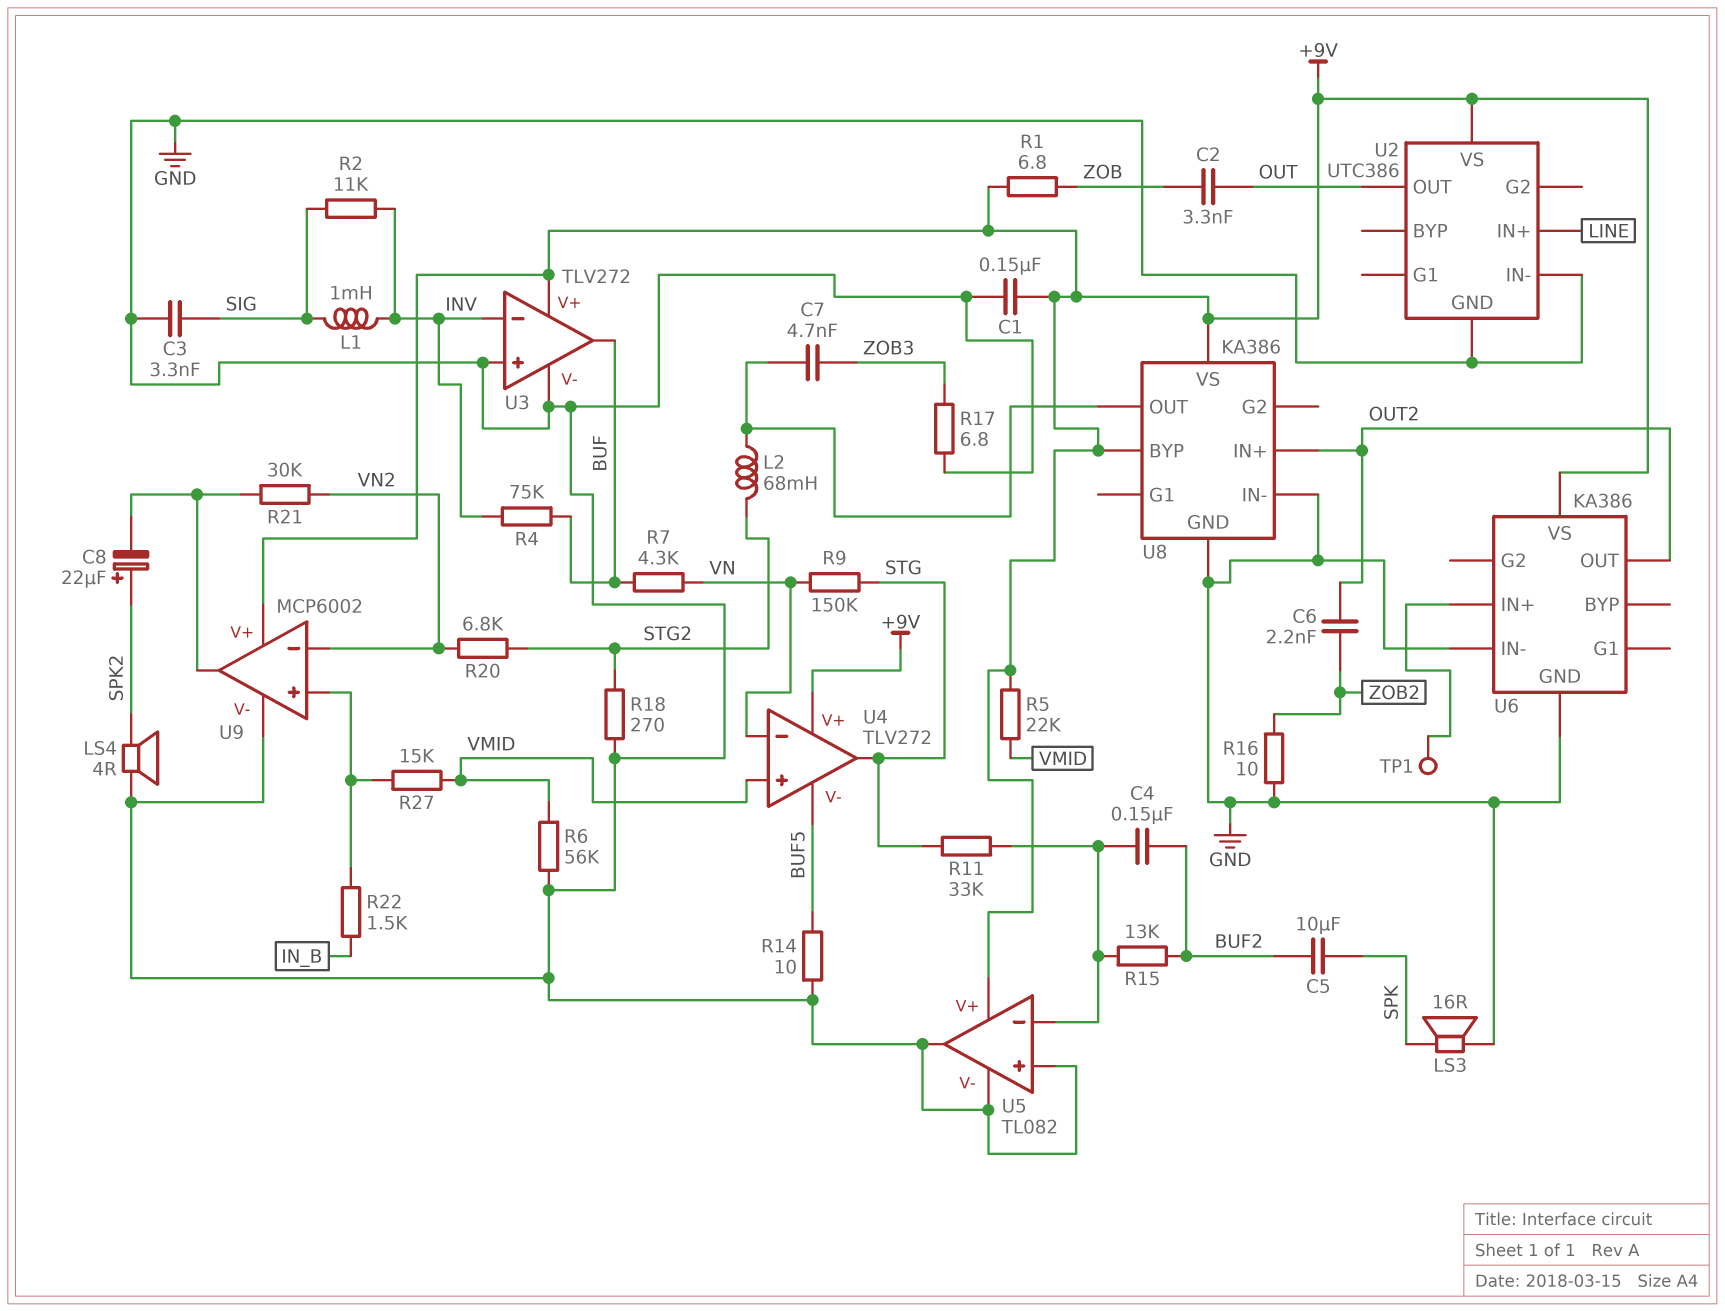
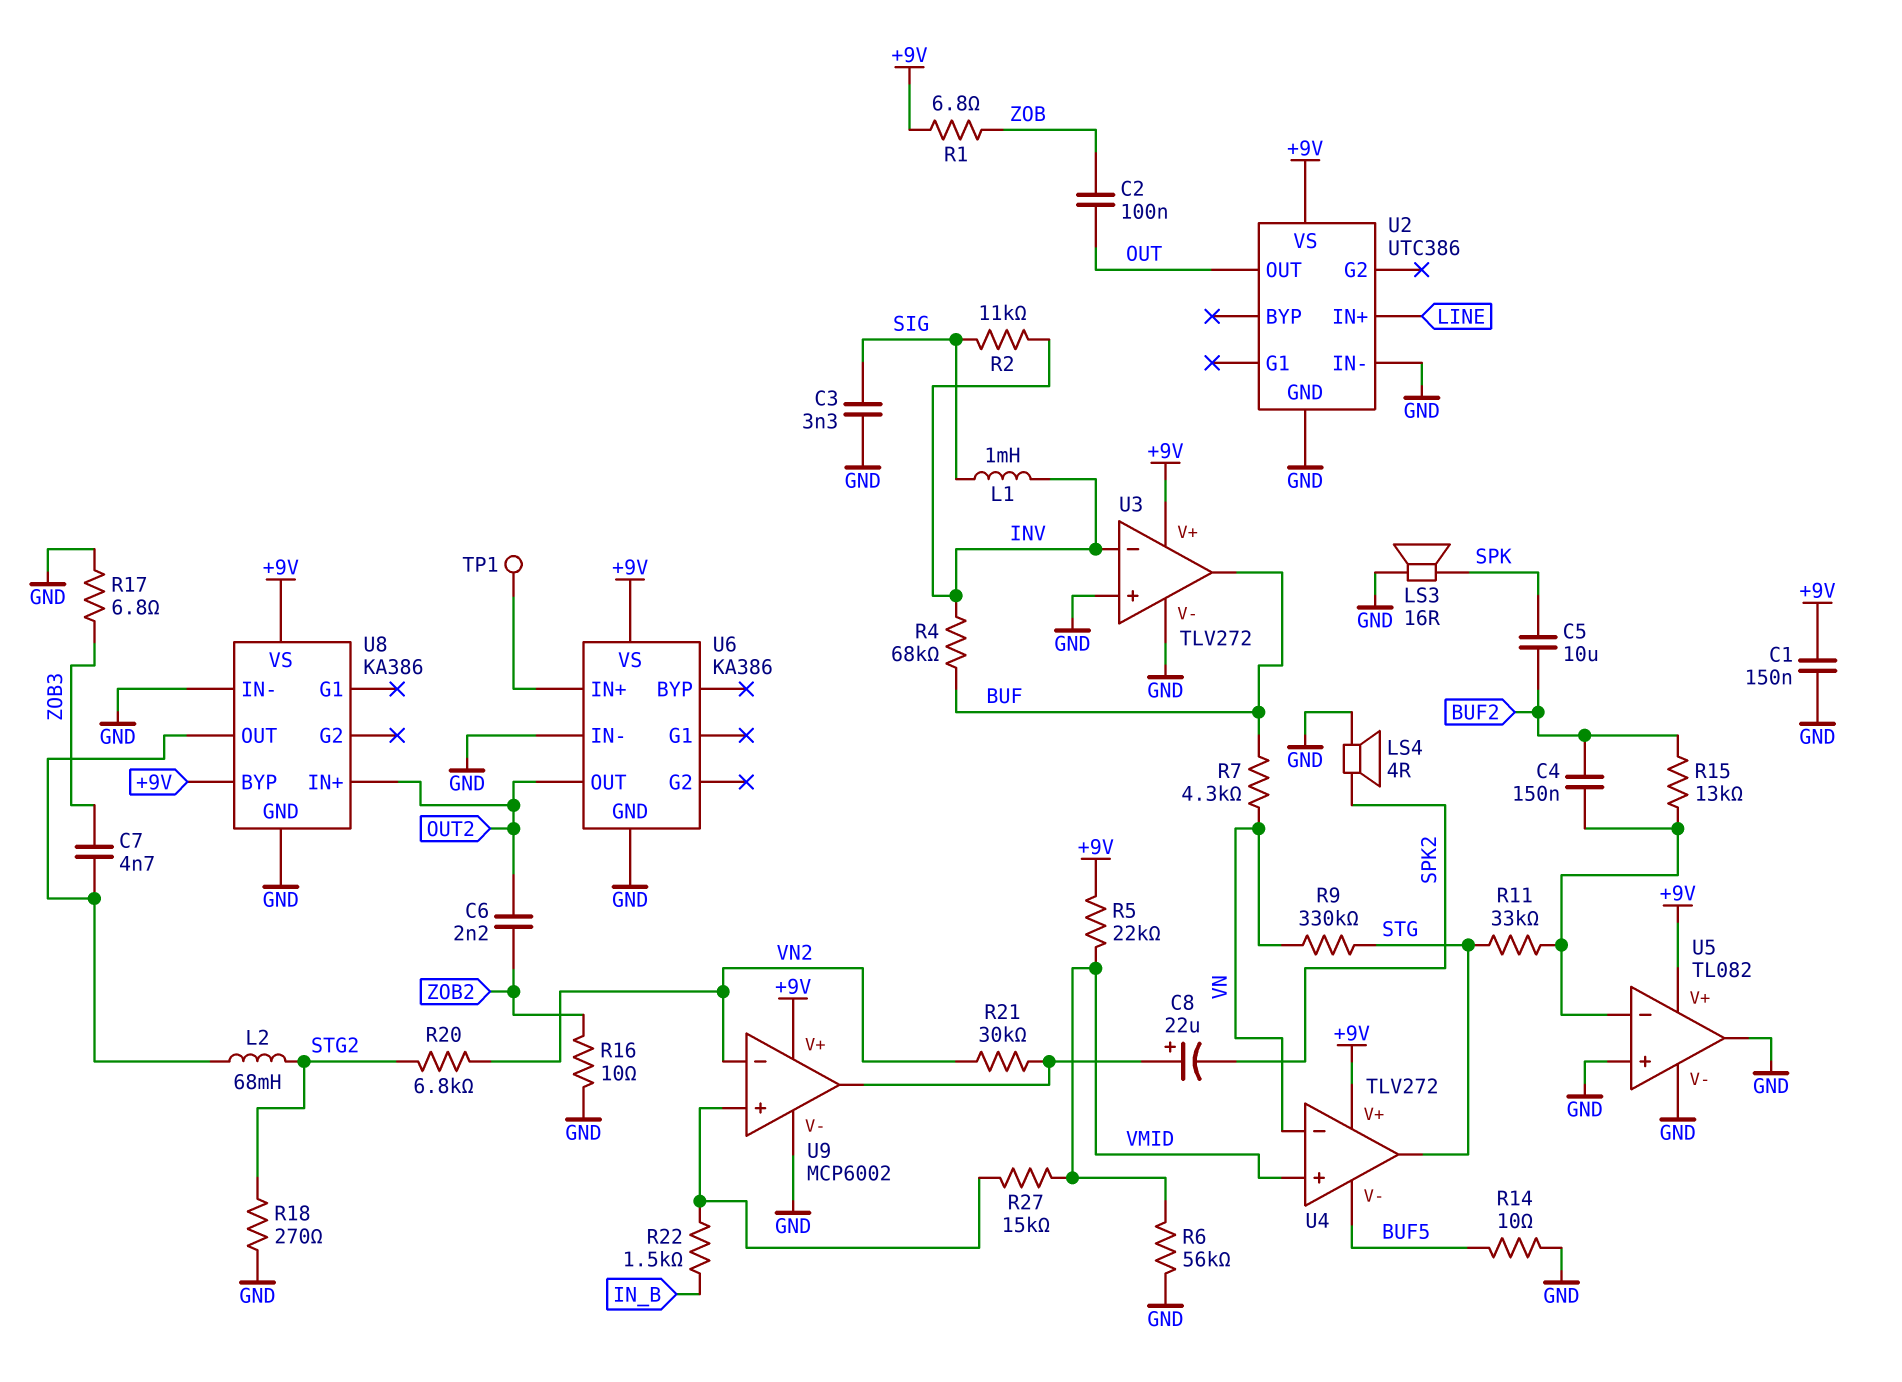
C2: 3.3nF (OUT, ZOB) -> 100nF (OUT, ZOB)
C8: 22uF (plus SPK2, minus U9/out) -> 22uF (plus U9/out, minus SPK2)
R4: 75k (BUF, INV) -> 68k (BUF, INV)
R9: 150k (STG, VN) -> 330k (STG, VN)

